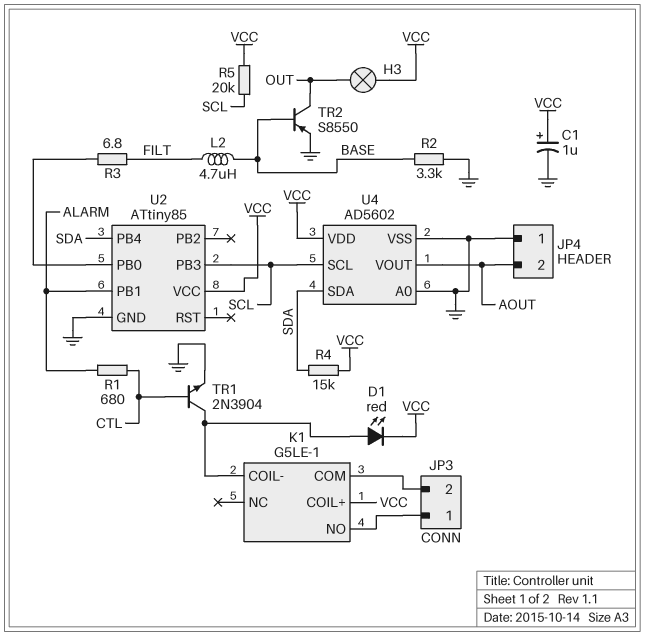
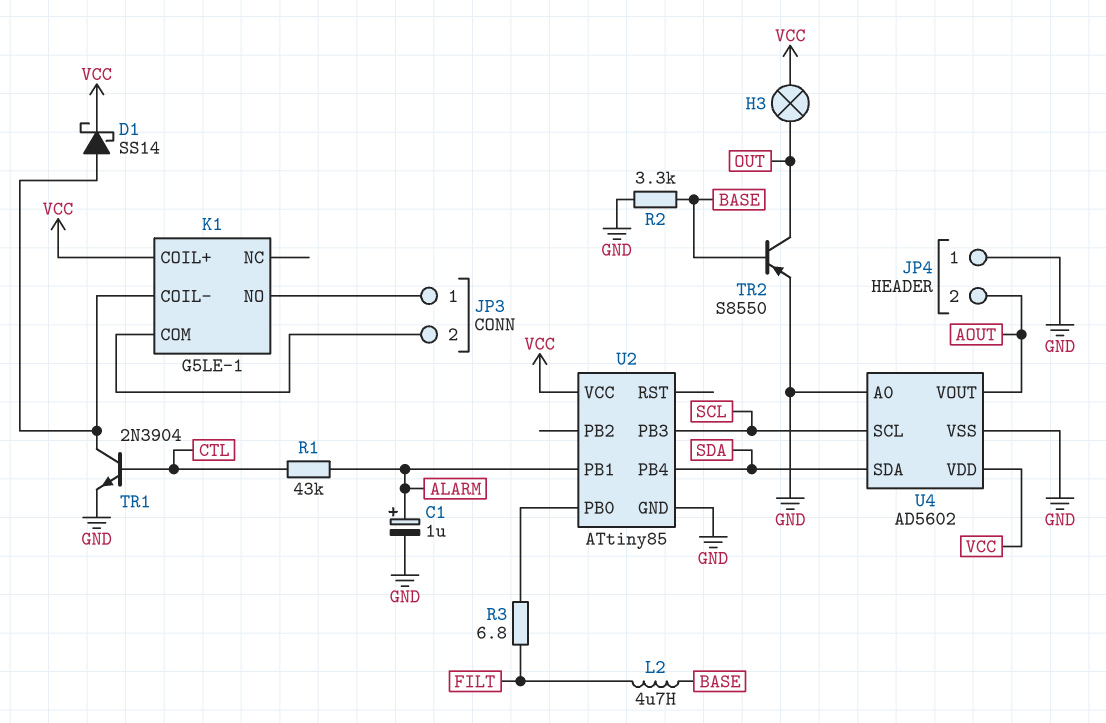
C1: 1uF (plus VCC, minus GND) -> 1uF (plus ALARM, minus GND)
D1: LED red (A K1/COIL-, K VCC) -> schottky SS14 (A K1/COIL-, K VCC)
R1: 680 (ALARM, CTL) -> 43k (ALARM, CTL)
R4: 15k (SDA, VCC) -> none
R5: 20k (SCL, VCC) -> none

